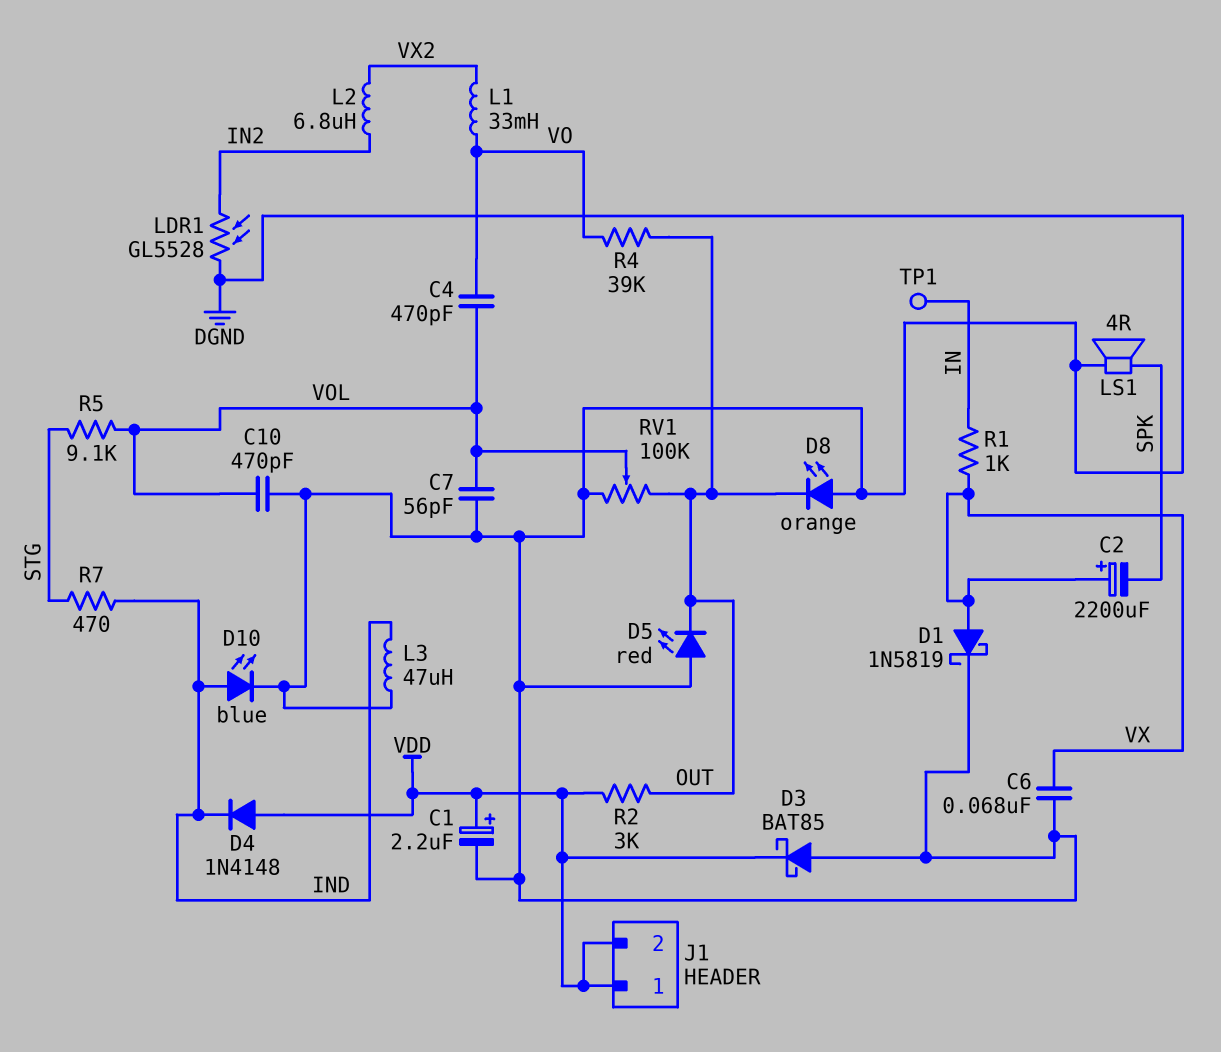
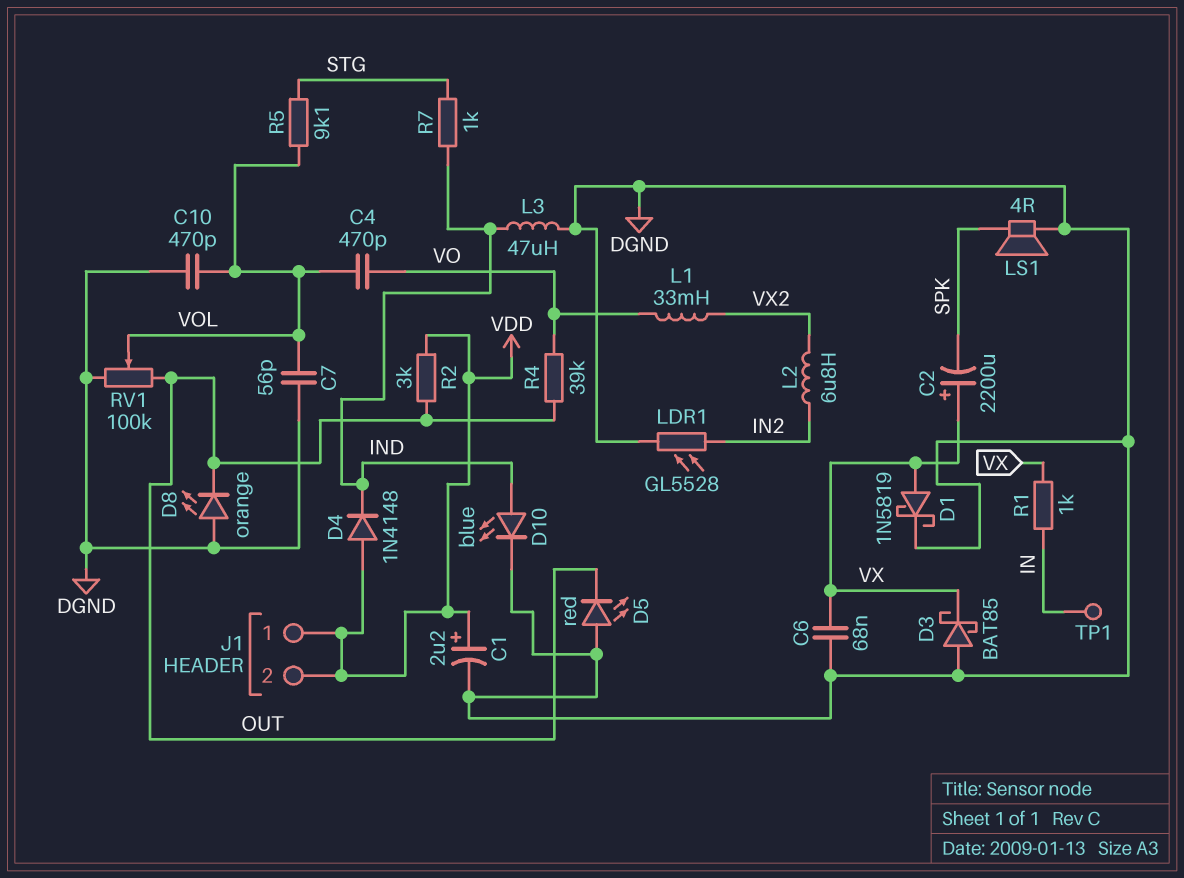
D3: schottky BAT85 (A DGND, K VDD) -> schottky BAT85 (A DGND, K VX)
R7: 470 (IND, STG) -> 1k (IND, STG)

